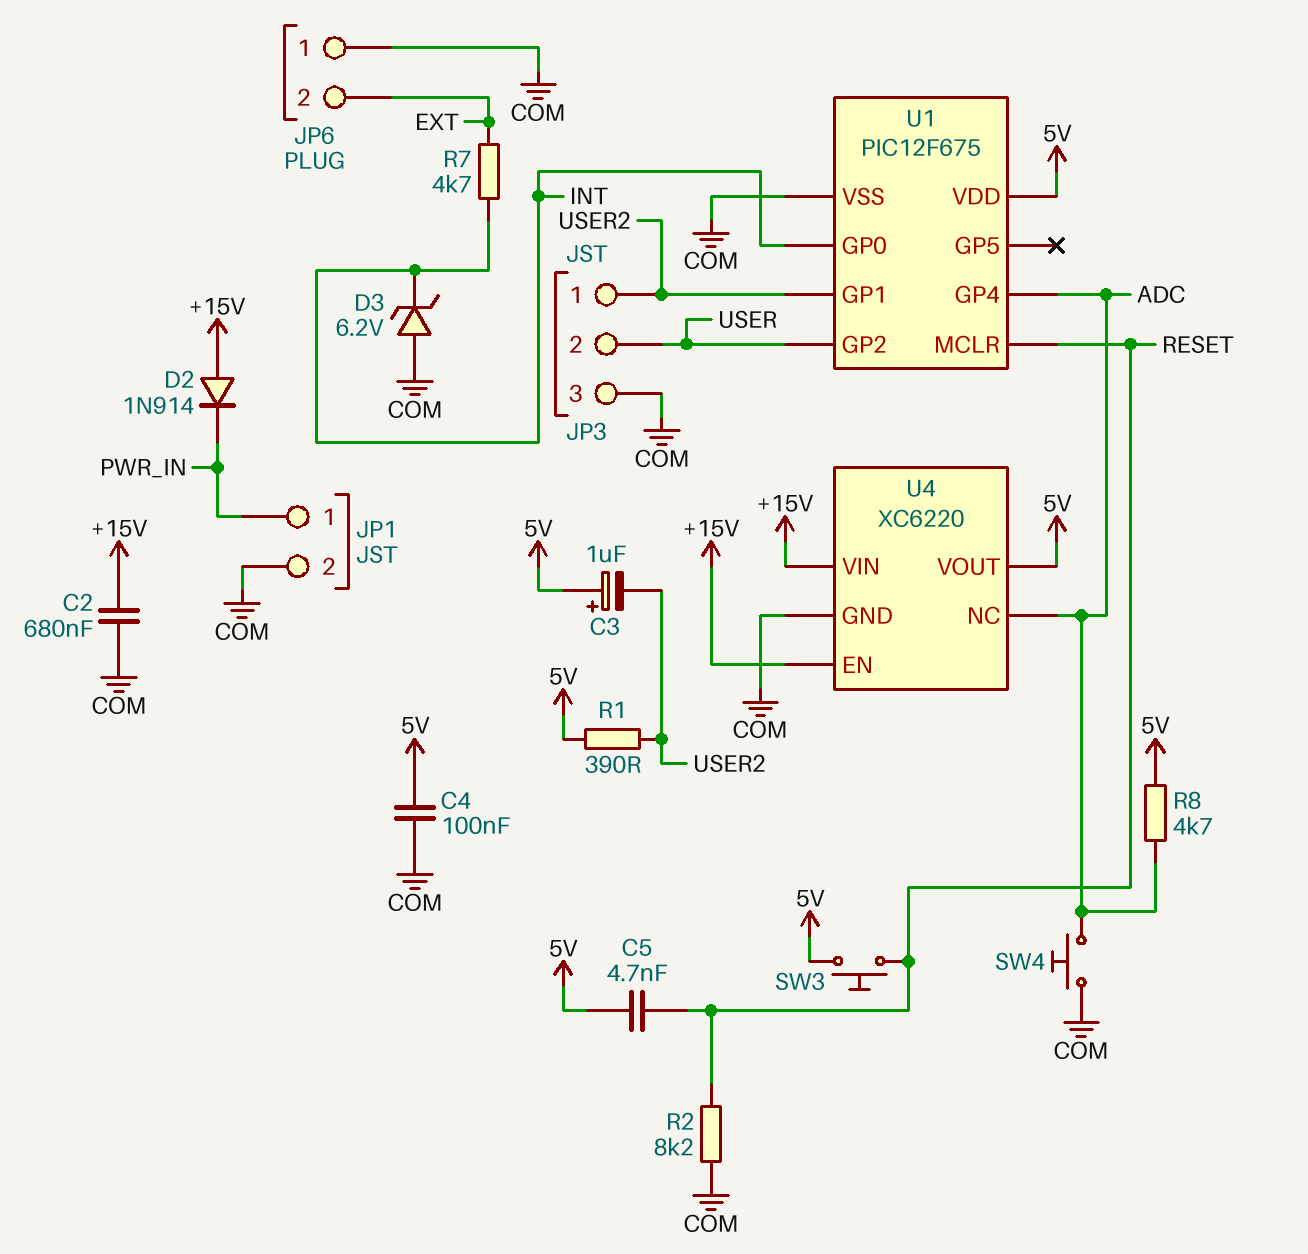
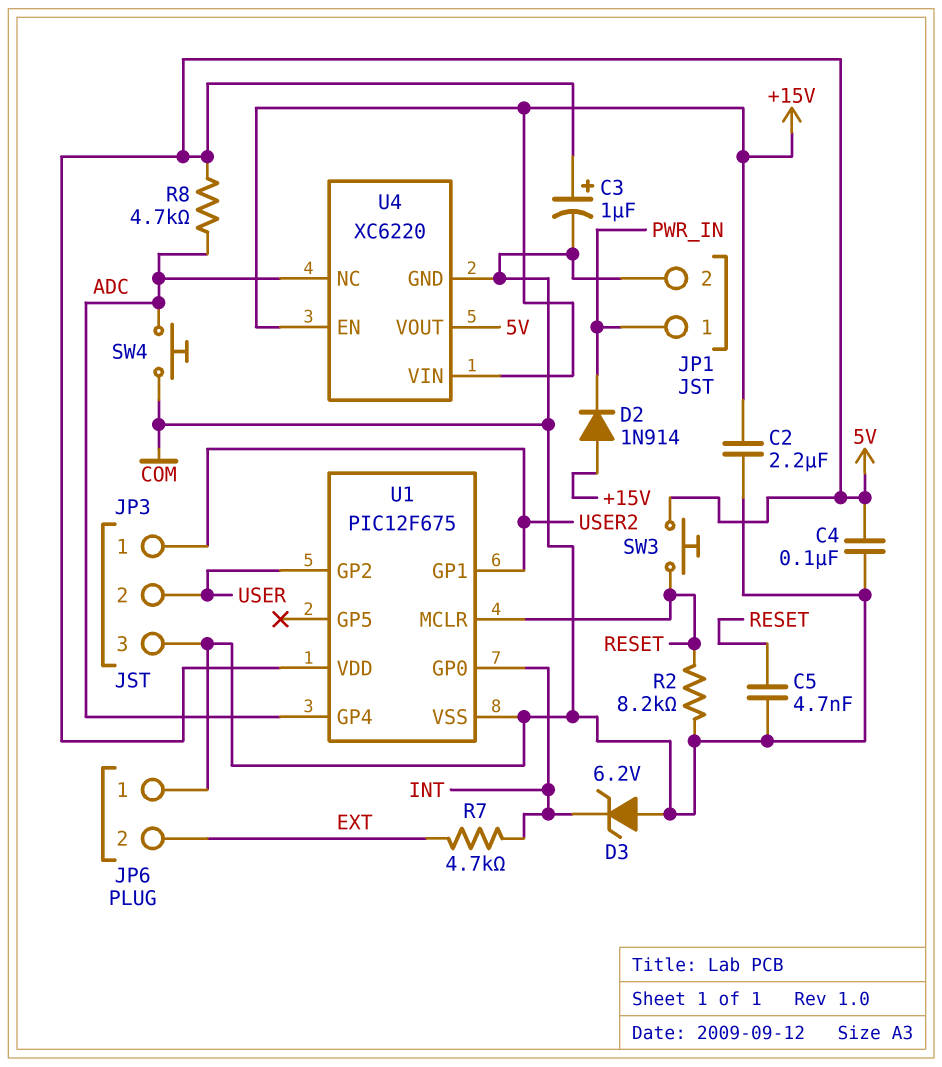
C2: 680nF (+15V, COM) -> 2.2uF (+15V, COM)
C3: 1uF (plus 5V, minus USER2) -> 1uF (plus 5V, minus COM)
C5: 4.7nF (5V, RESET) -> 4.7nF (COM, RESET)
R1: 390 (5V, USER2) -> none

